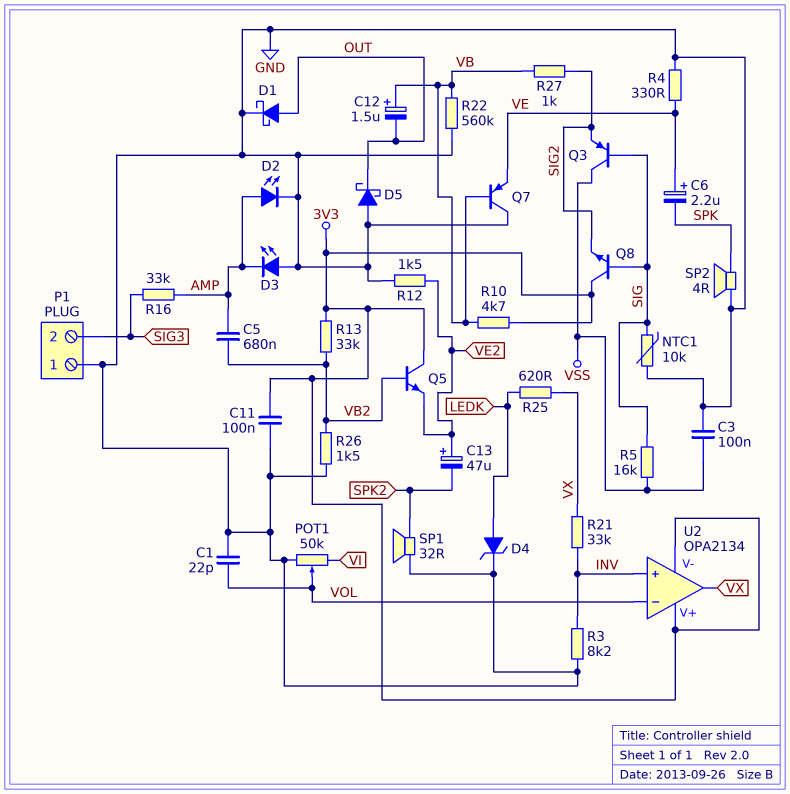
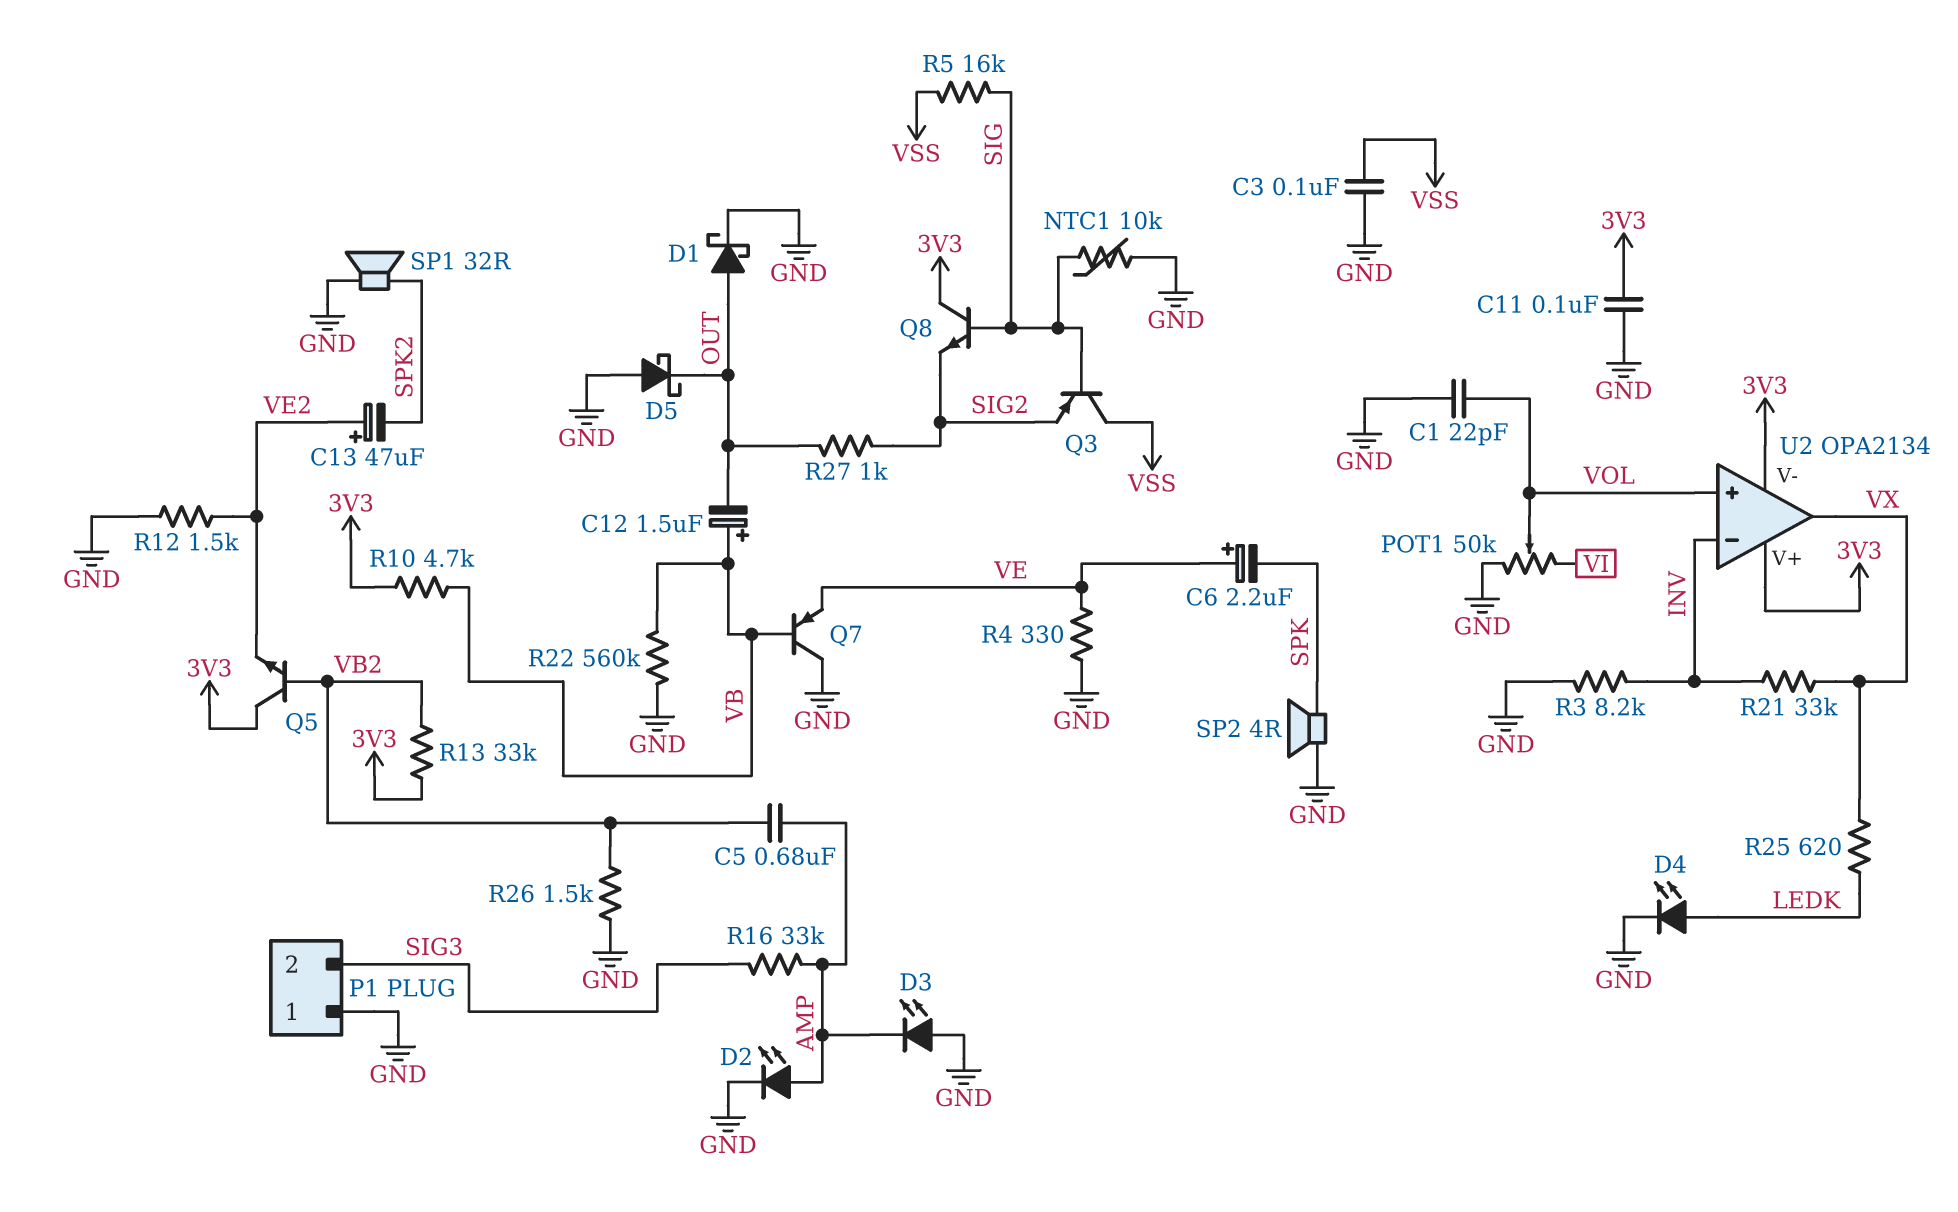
D4: zener (A LEDK, K GND) -> LED (A LEDK, K GND)
R27: 1k (SIG2, VB) -> 1k (OUT, SIG2)
U2 pin in+: INV -> VOL
U2 pin in-: VOL -> INV

